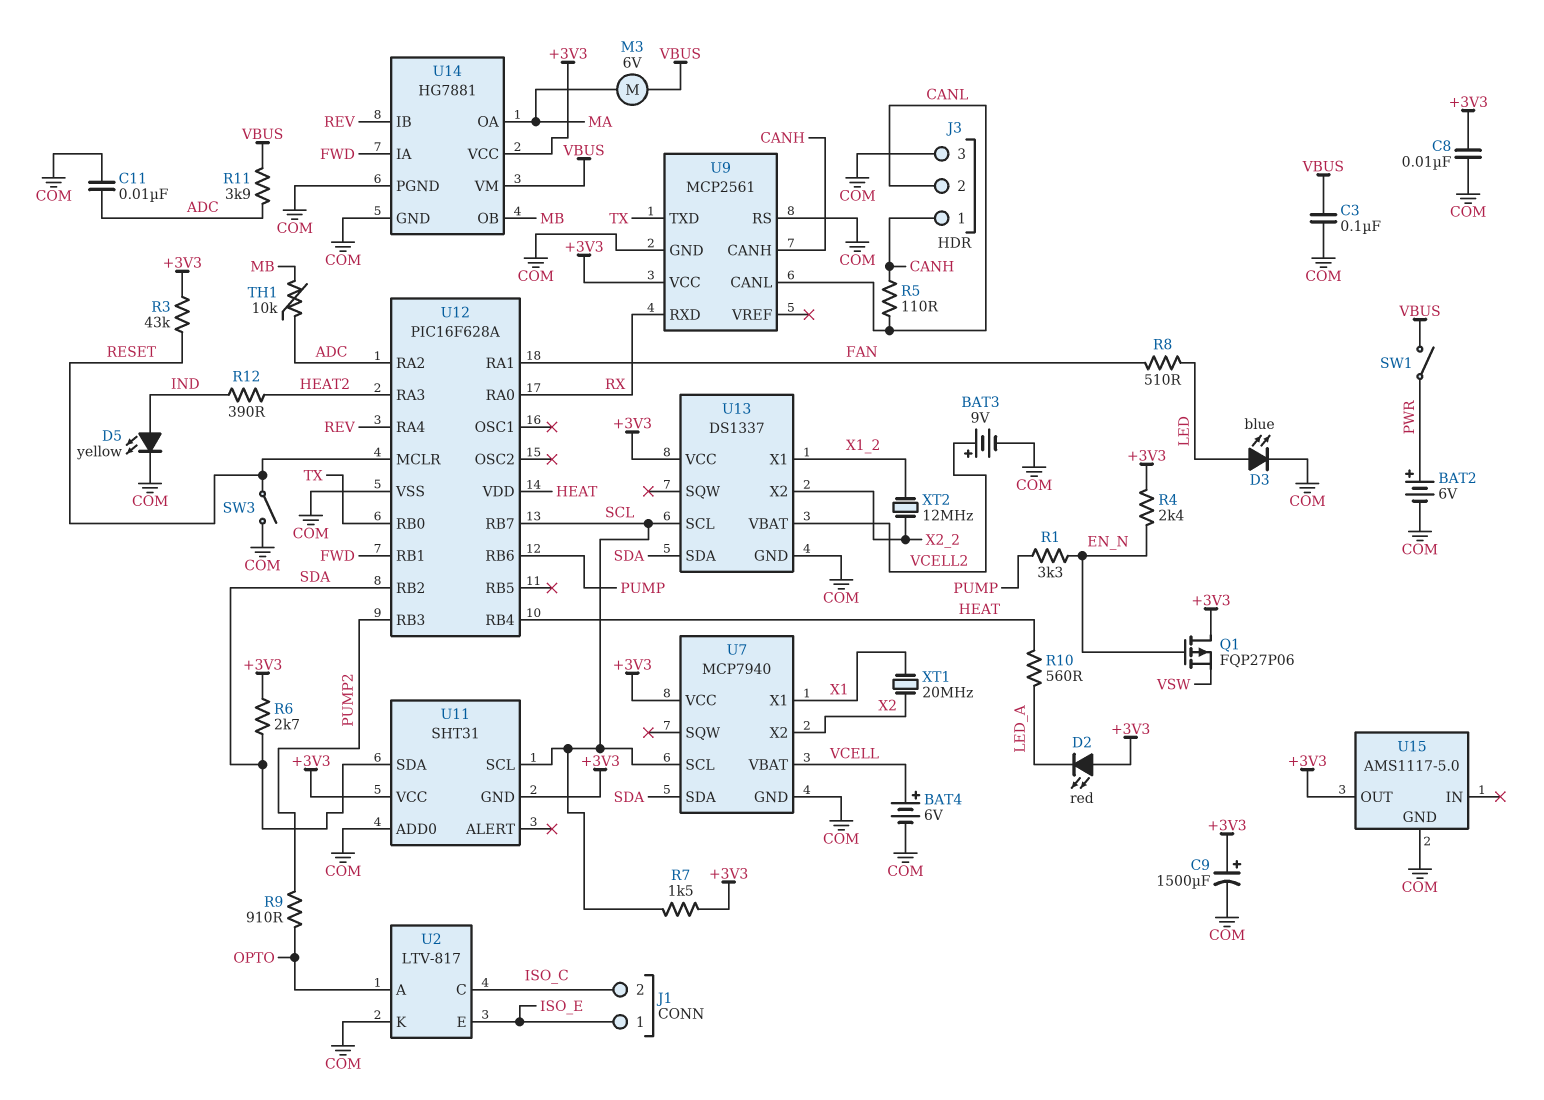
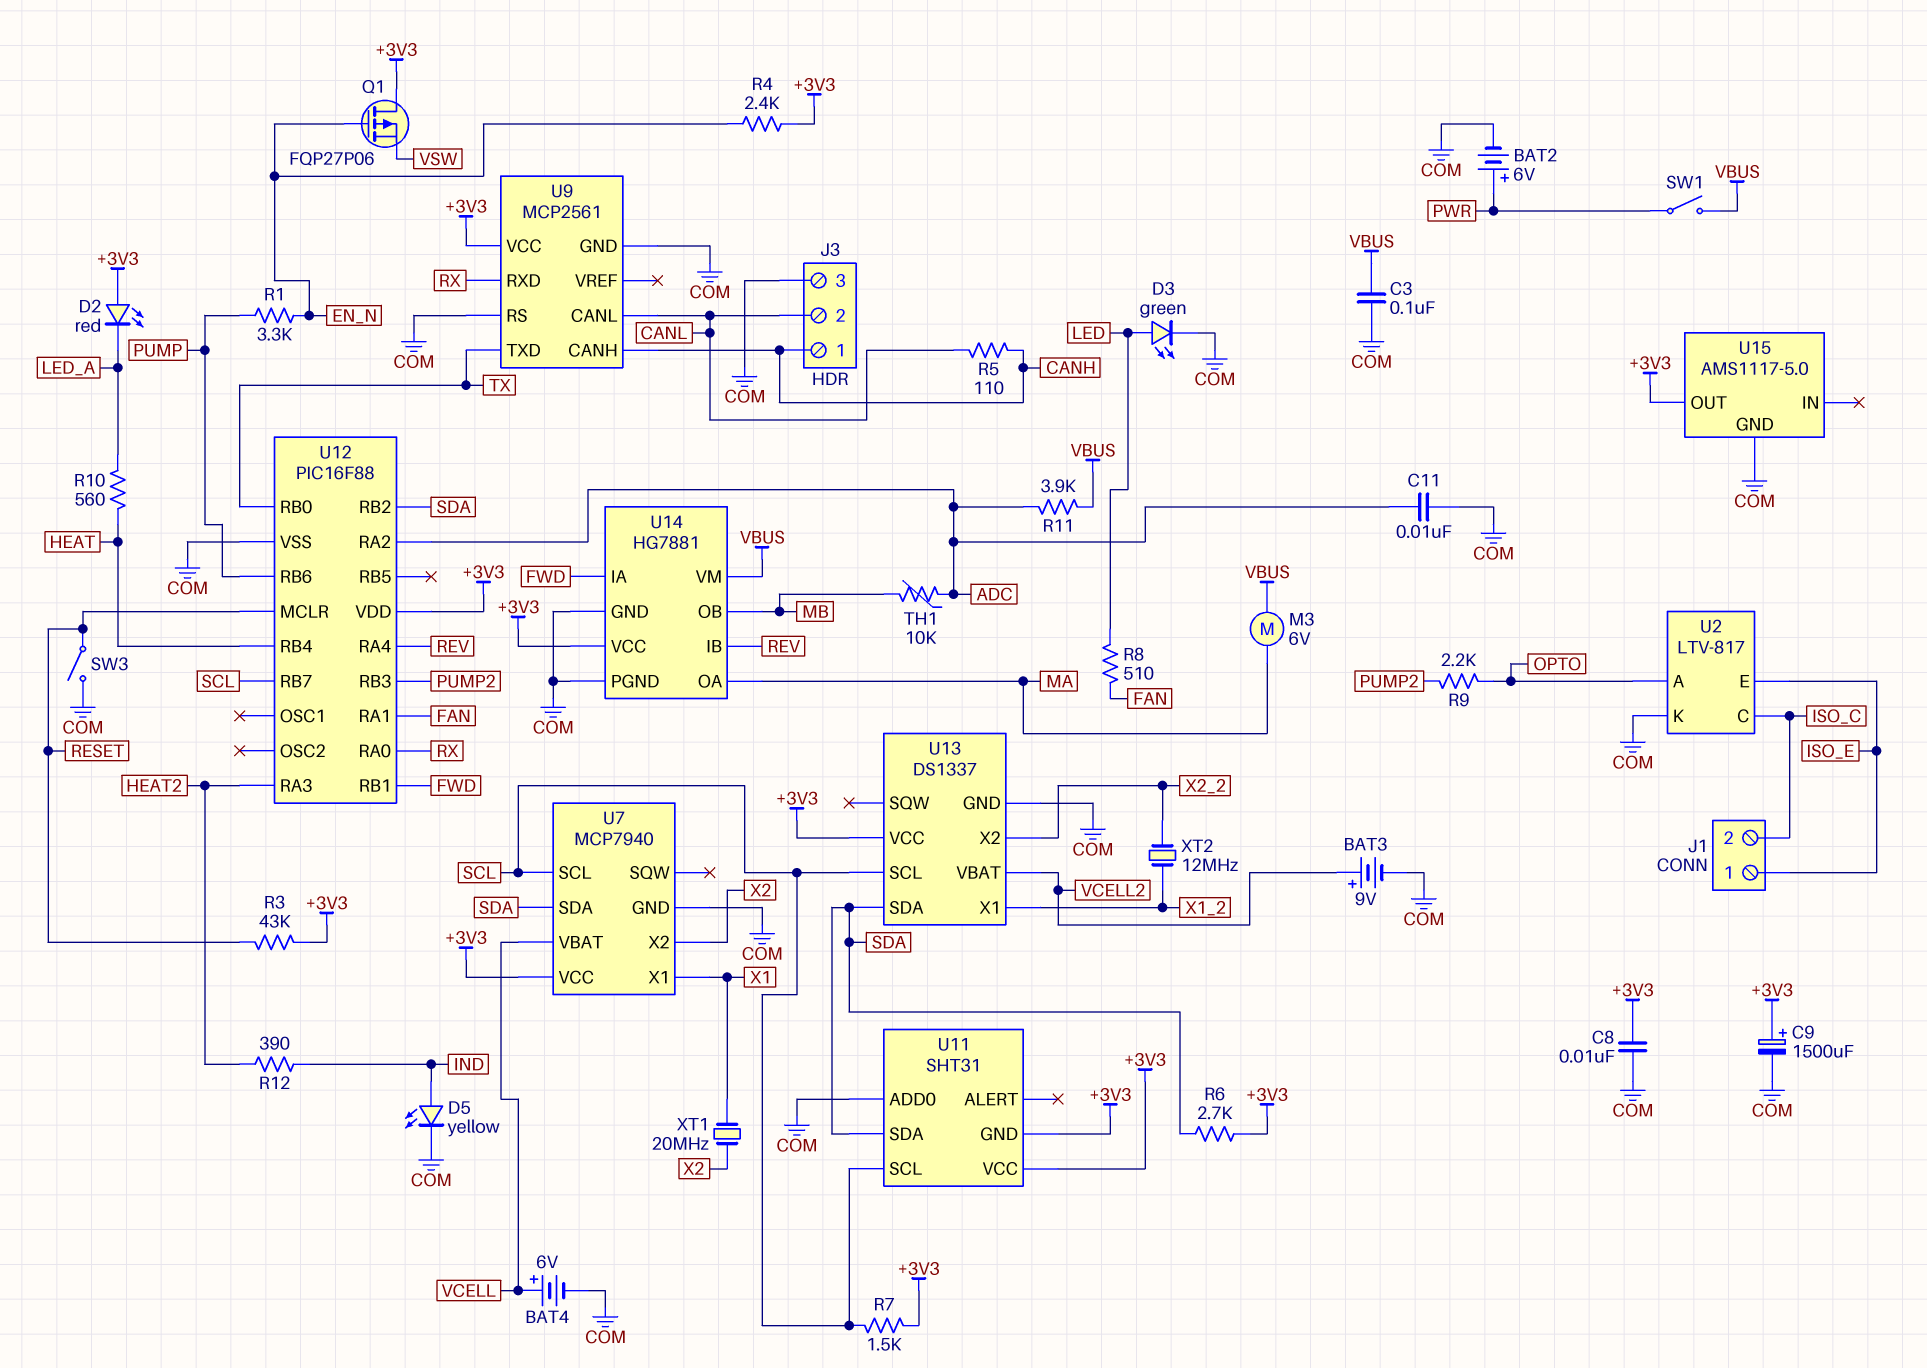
D3: LED blue (A LED, K COM) -> LED green (A LED, K COM)
R9: 910 (OPTO, PUMP2) -> 2.2k (OPTO, PUMP2)
U12: PIC16F628A -> PIC16F88
U12 pin VDD: HEAT -> +3V3

